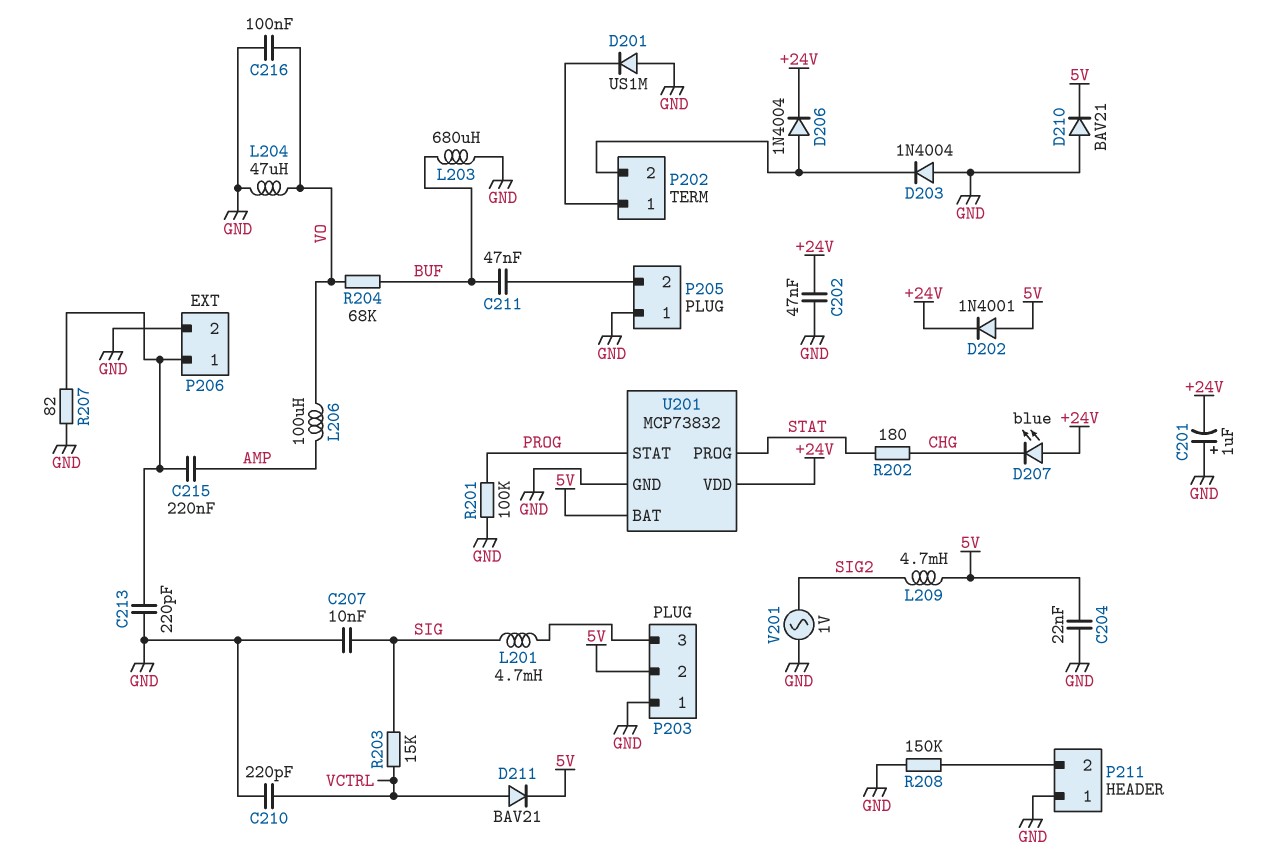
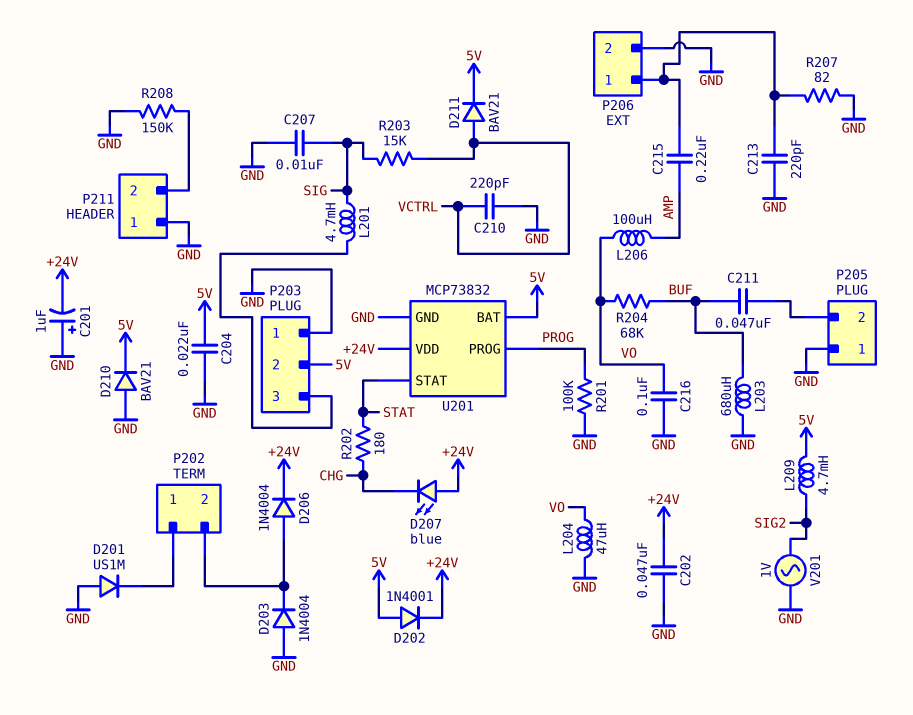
U201 pin PROG: STAT -> PROG
U201 pin STAT: PROG -> STAT

